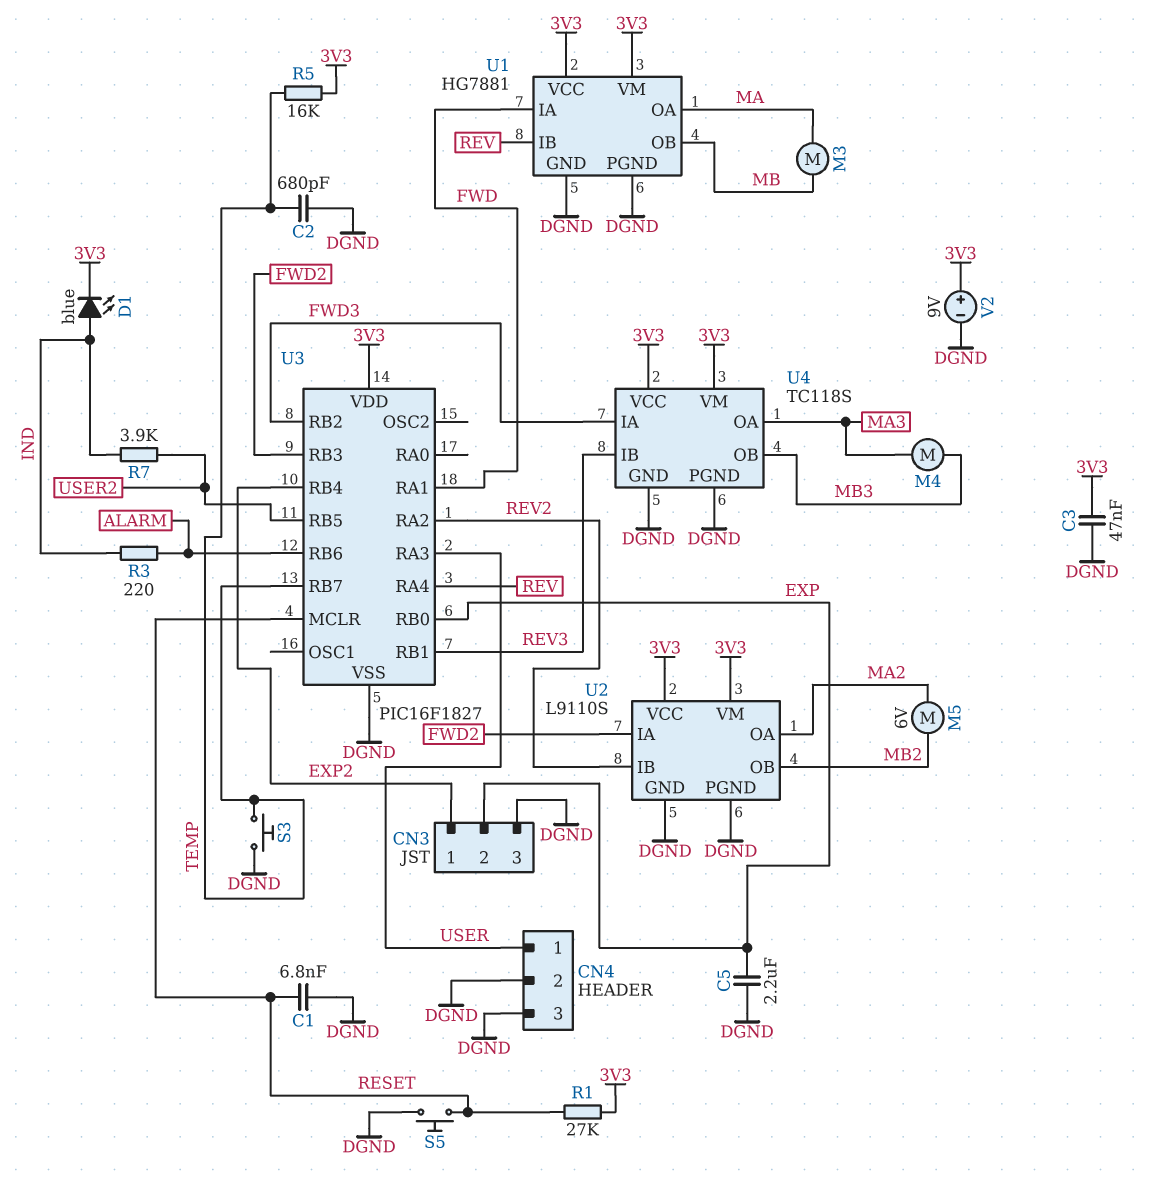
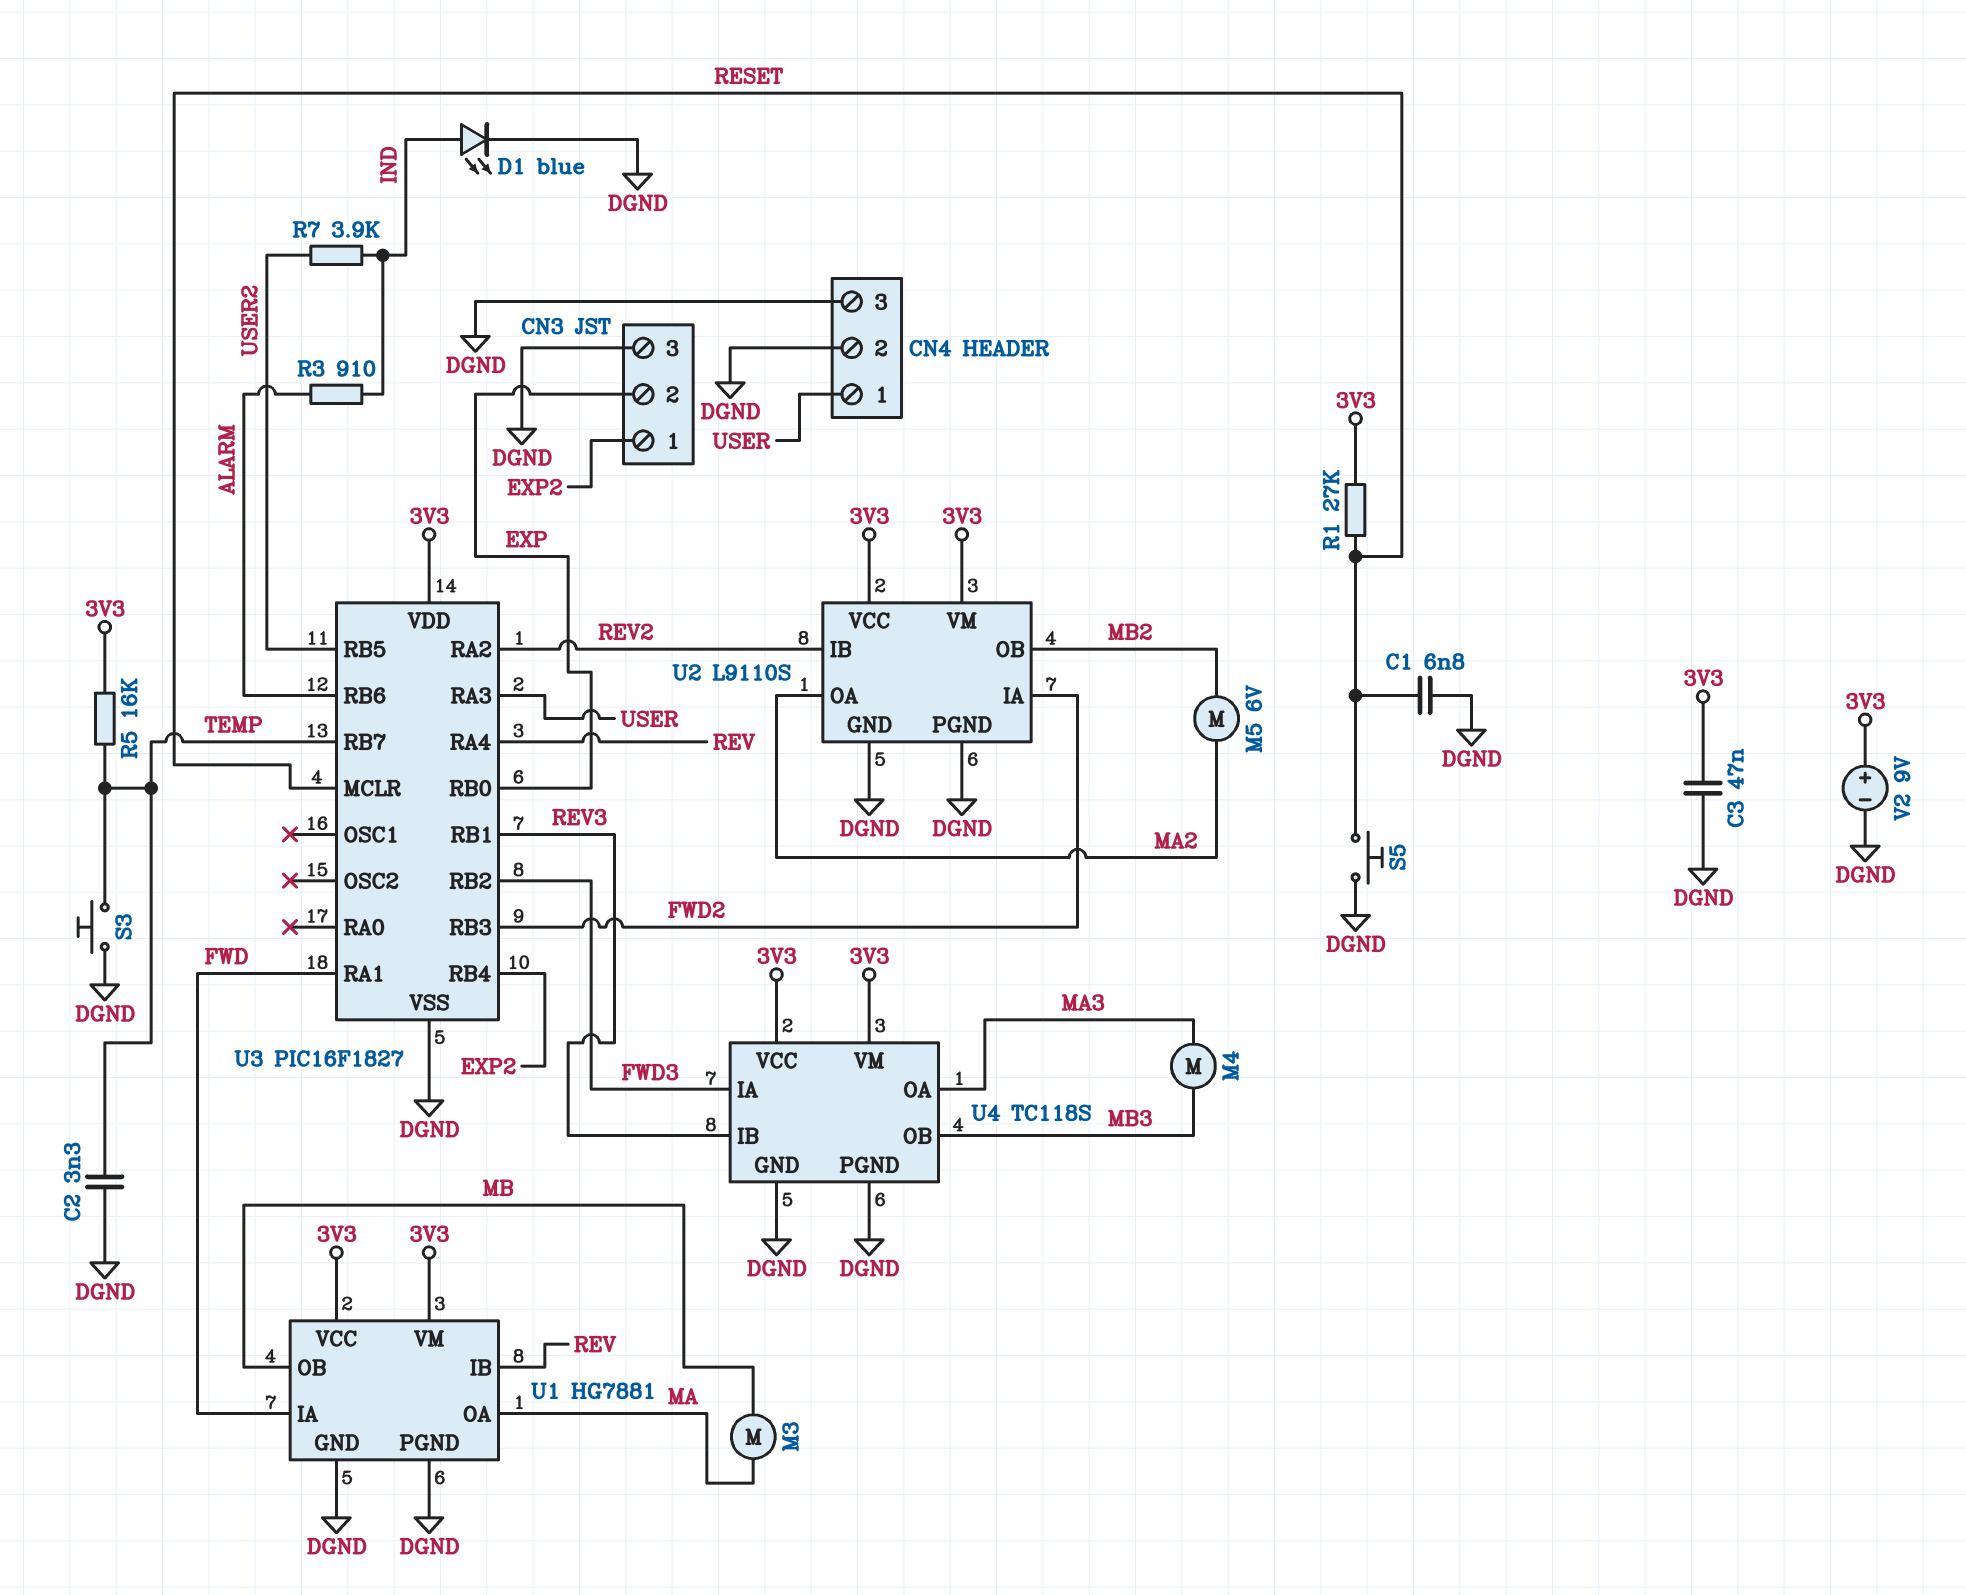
C2: 680pF (DGND, TEMP) -> 3.3nF (DGND, TEMP)
C5: 2.2uF (DGND, EXP) -> none
D1: LED blue (A IND, K 3V3) -> LED blue (A IND, K DGND)
R3: 220 (ALARM, IND) -> 910 (ALARM, IND)

